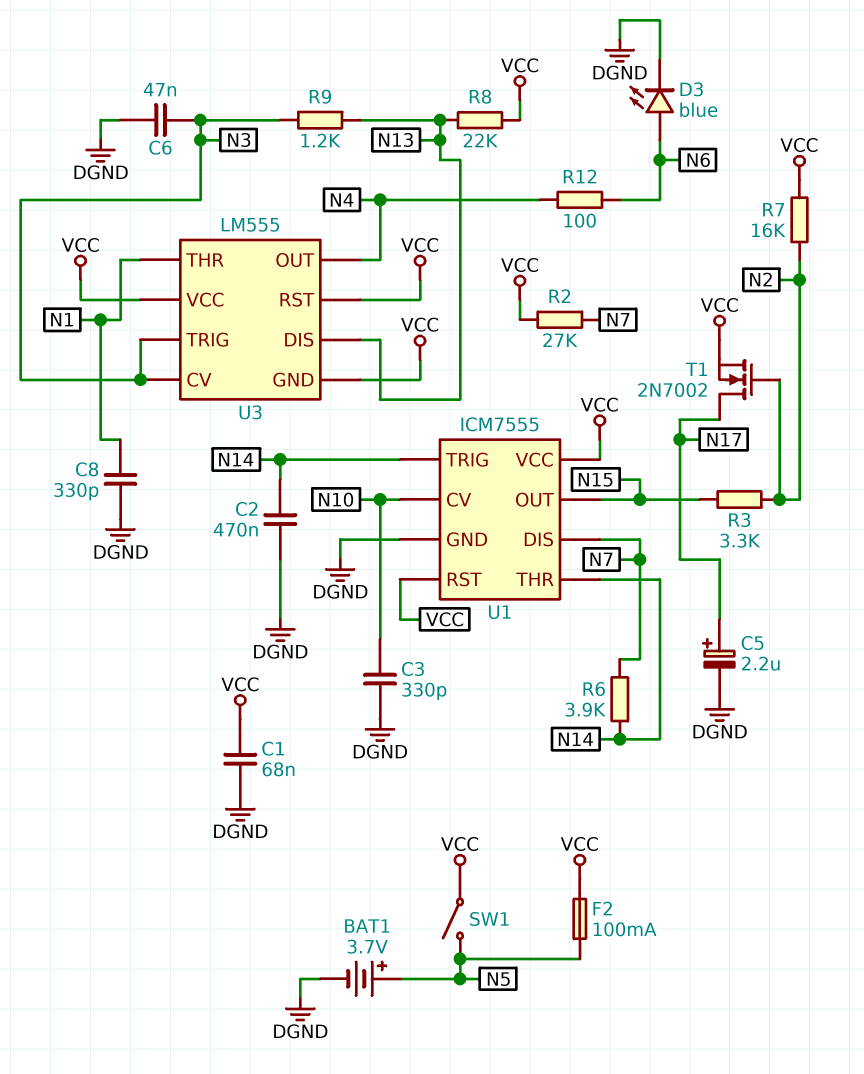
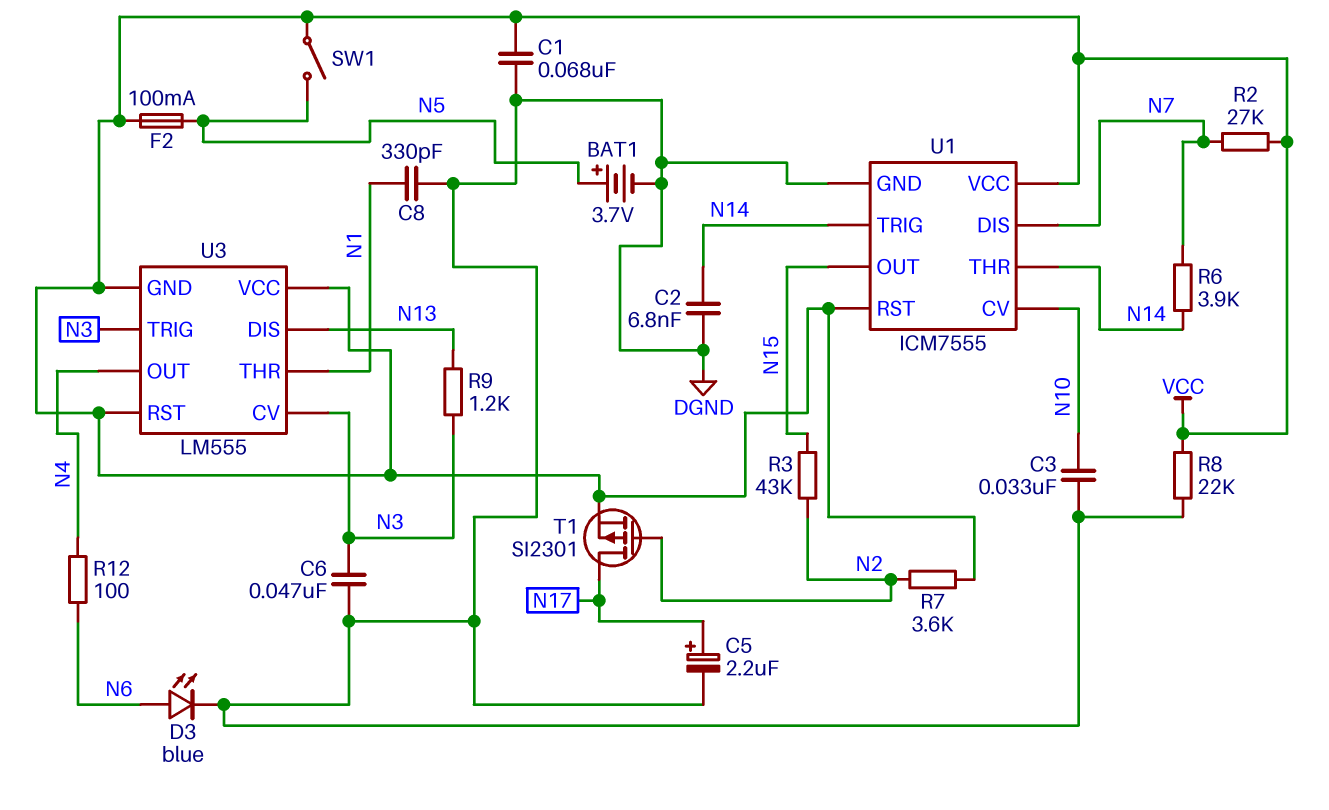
C2: 470nF (DGND, N14) -> 6.8nF (DGND, N14)
C3: 330pF (DGND, N10) -> 33nF (DGND, N10)
R3: 3.3k (N2, N15) -> 43k (N2, N15)
R7: 16k (N2, VCC) -> 3.6k (N2, VCC)
R8: 22k (N13, VCC) -> 22k (DGND, VCC)
T1: NMOS 2N7002 (G N2, D N17, S VCC) -> PMOS SI2301 (G N2, D N17, S VCC)

